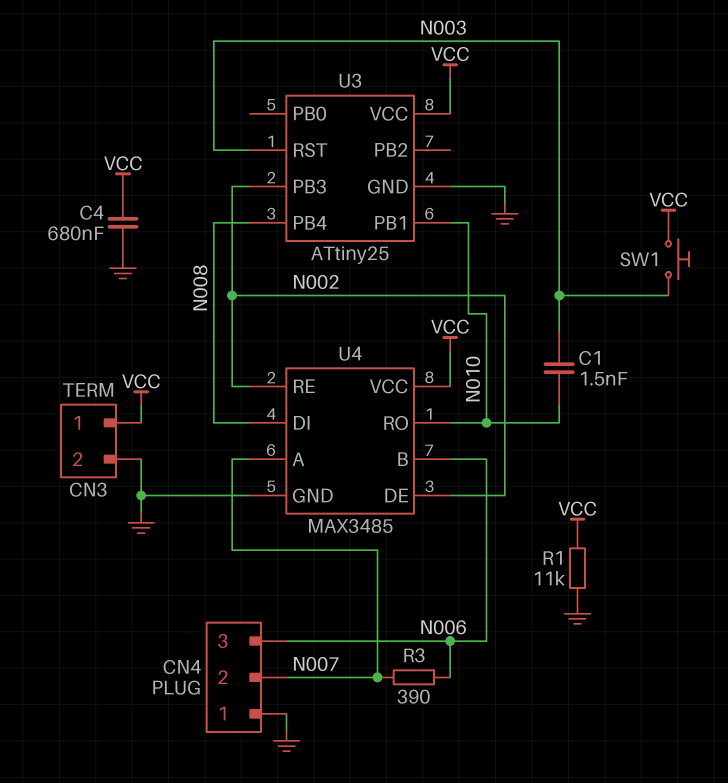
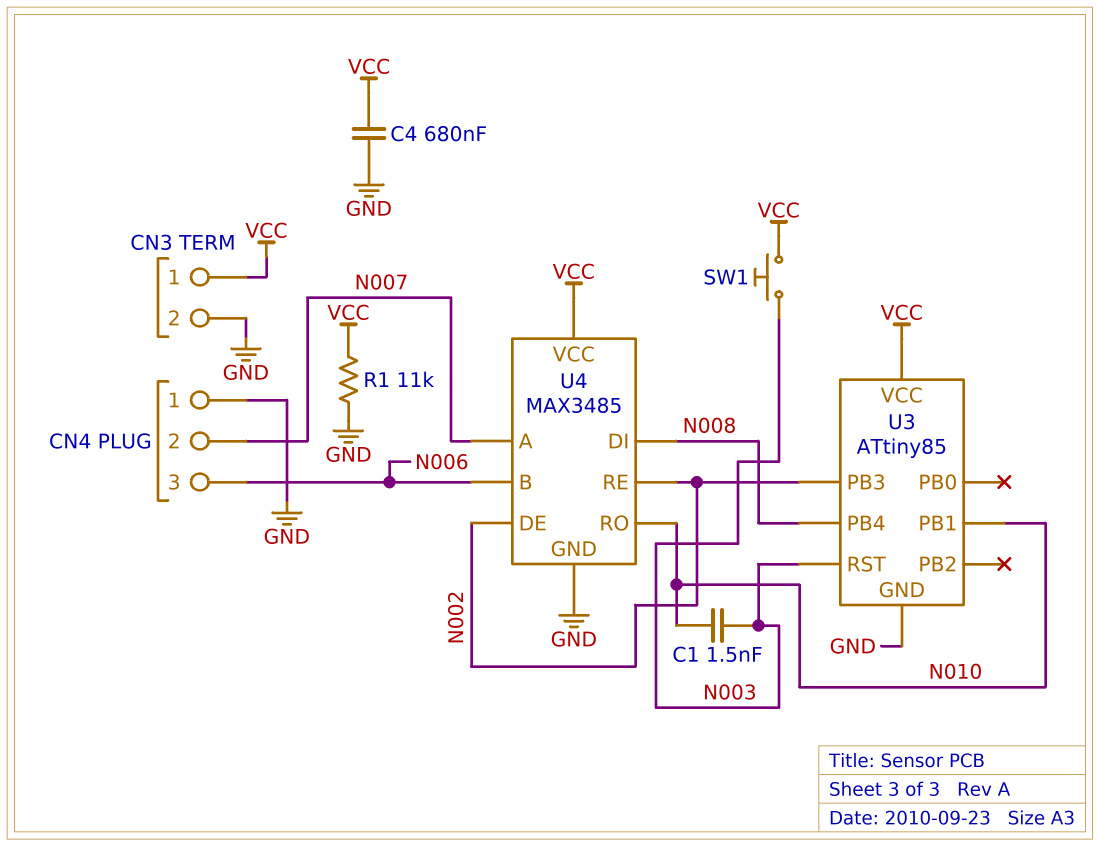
R3: 390 (N006, N007) -> none
U3: ATtiny25 -> ATtiny85

